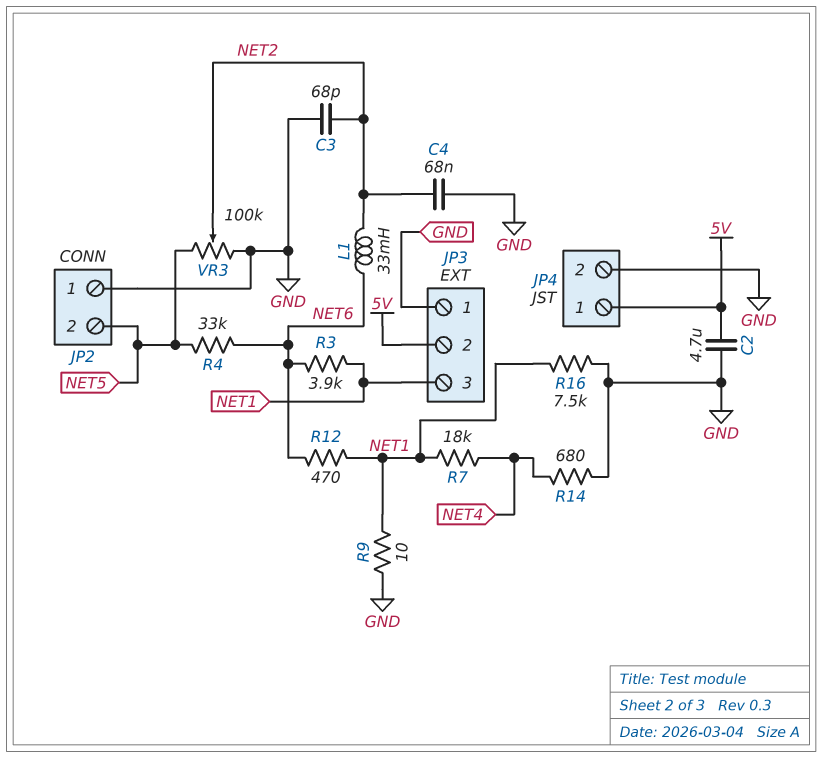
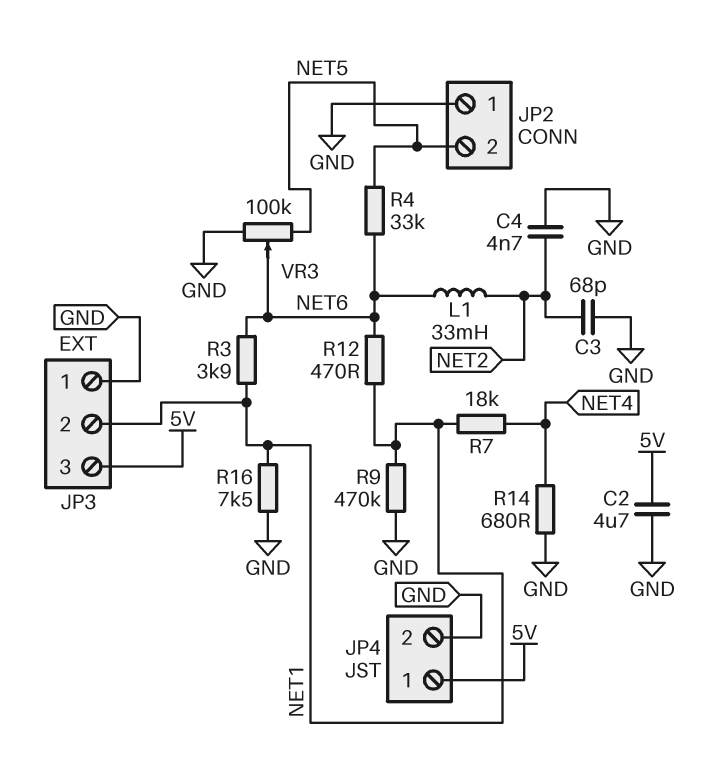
C4: 68nF (GND, NET2) -> 4.7nF (GND, NET2)
JP3 pin 2: 5V -> NET1
JP3 pin 3: NET1 -> 5V
R9: 10 (GND, NET1) -> 470k (GND, NET1)
VR3: 100k (GND, NET5, wiper NET2) -> 100k (GND, NET5, wiper NET6)

